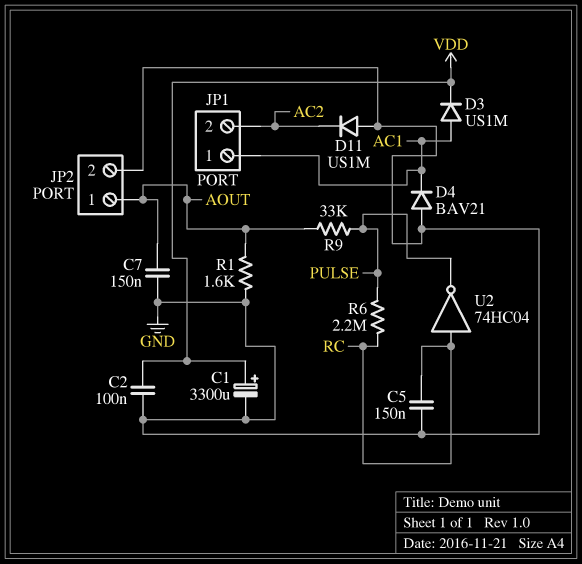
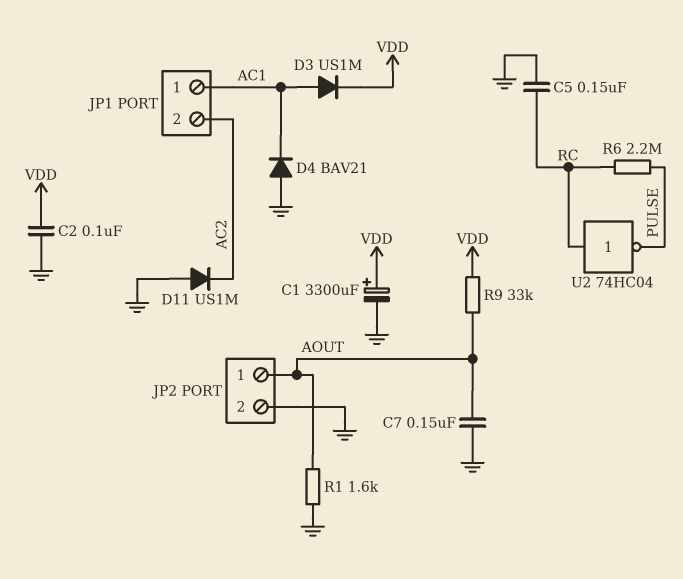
R9: 33k (AOUT, PULSE) -> 33k (AOUT, VDD)

